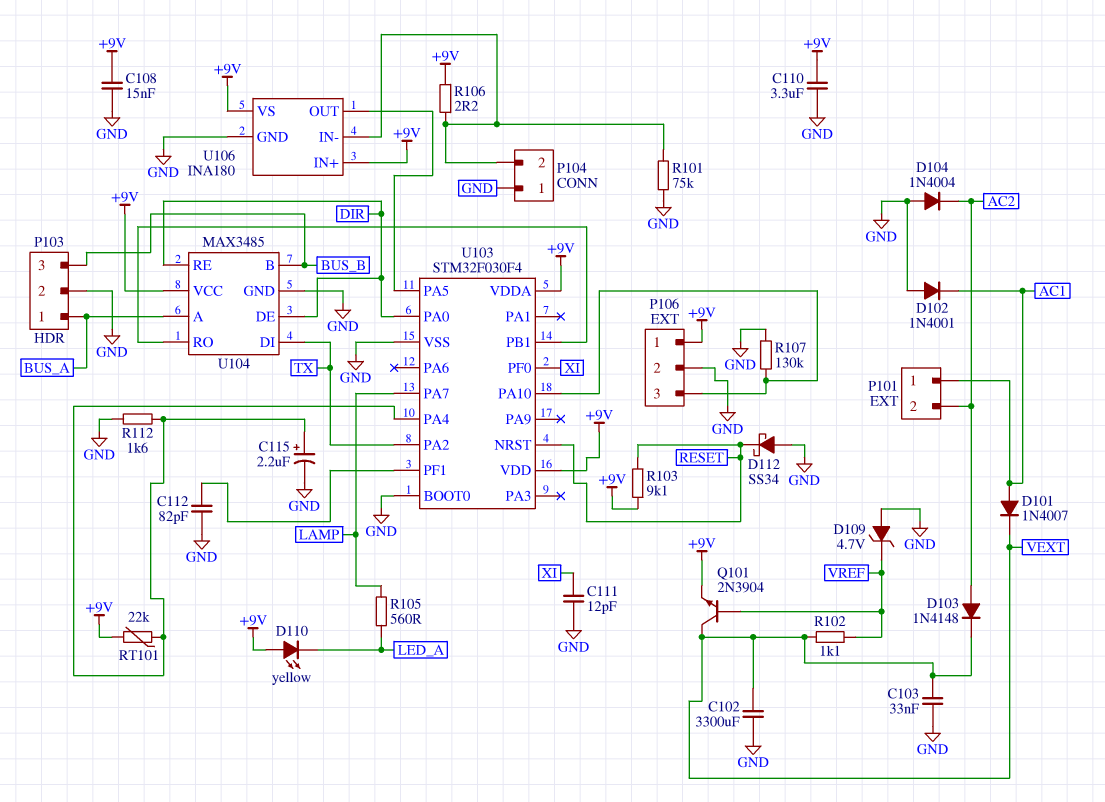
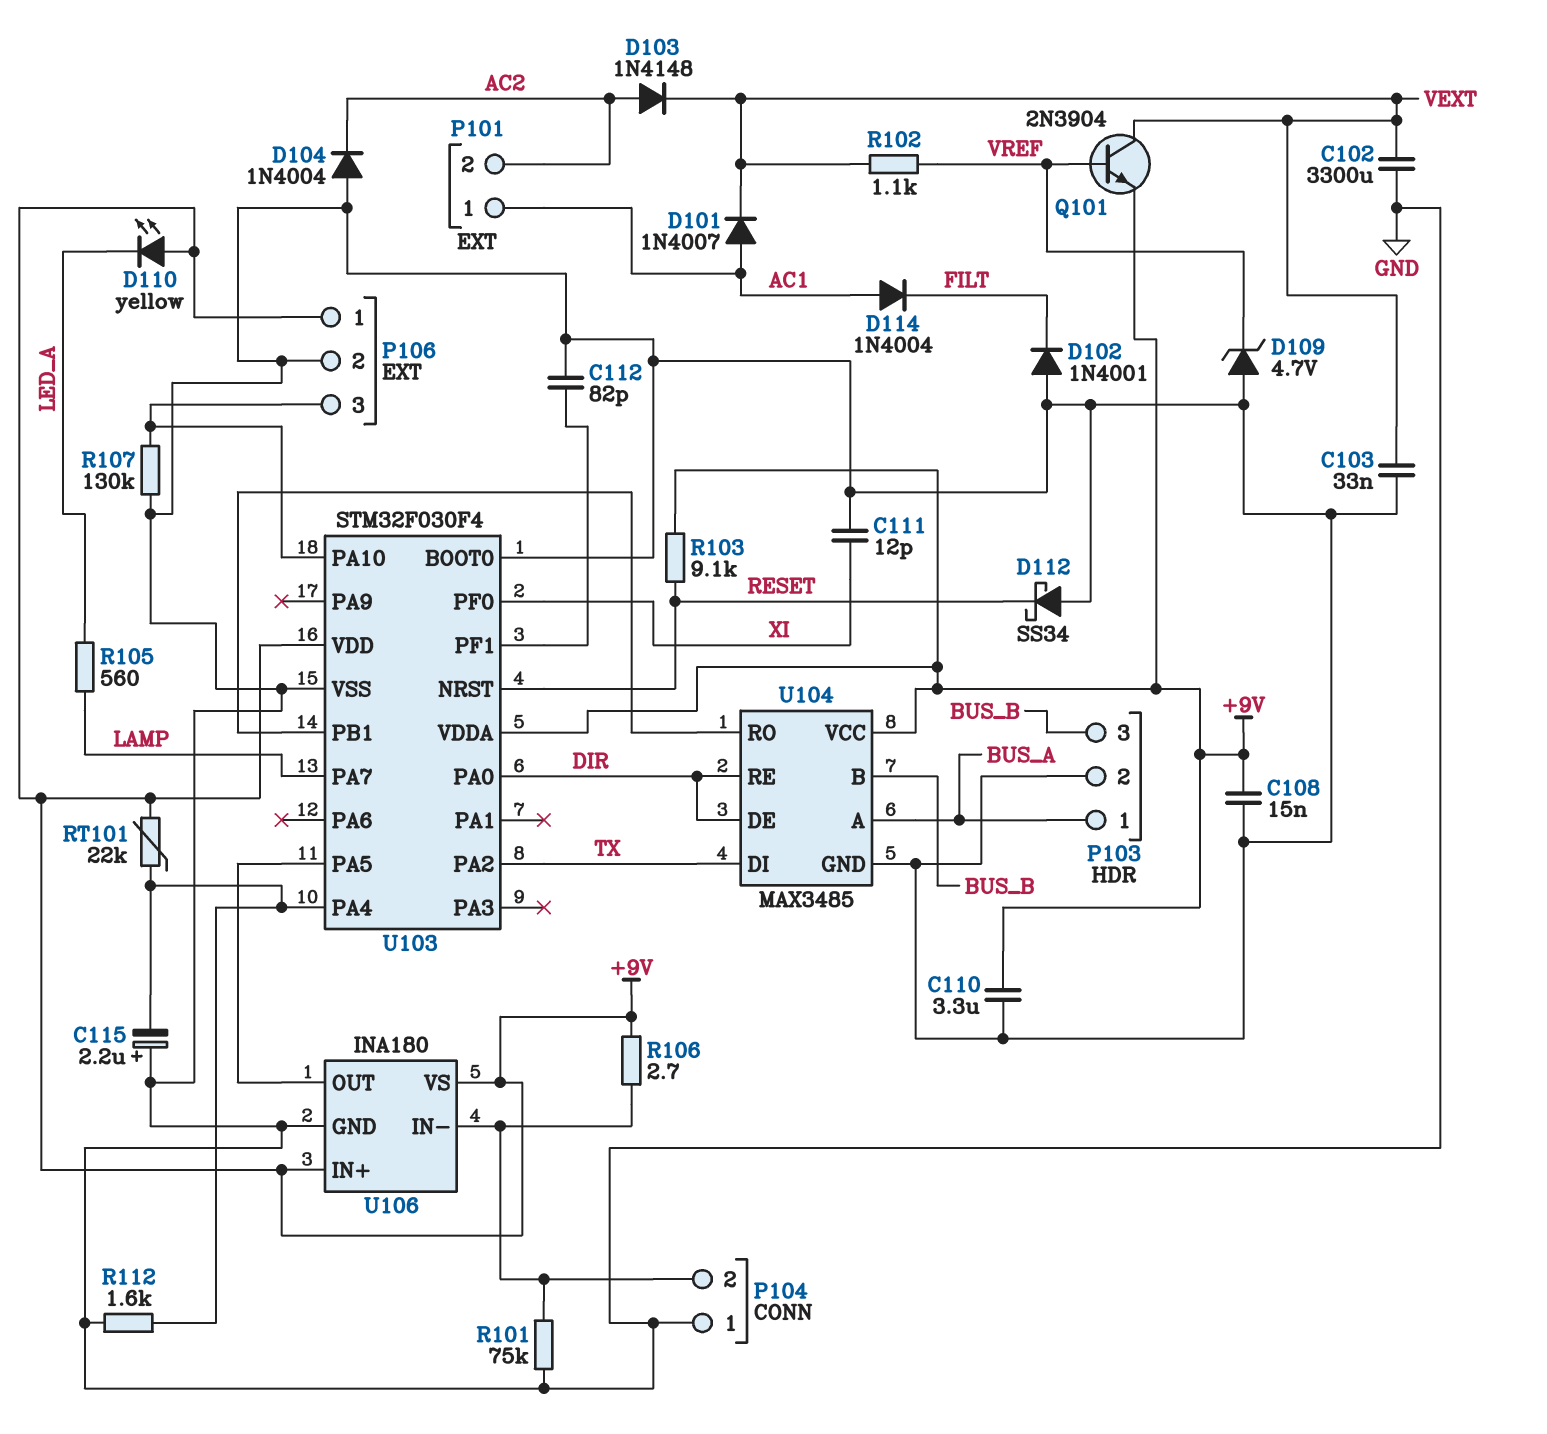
C115: 2.2uF (plus U103/PA4, minus GND) -> 2.2uF (plus GND, minus U103/PA4)
D102: diode 1N4001 (A GND, K AC1) -> diode 1N4001 (A GND, K FILT)
D114: none -> diode 1N4004 (A AC1, K FILT)
R106: 2.2 (+9V, P104/2) -> 2.7 (+9V, P104/2)

